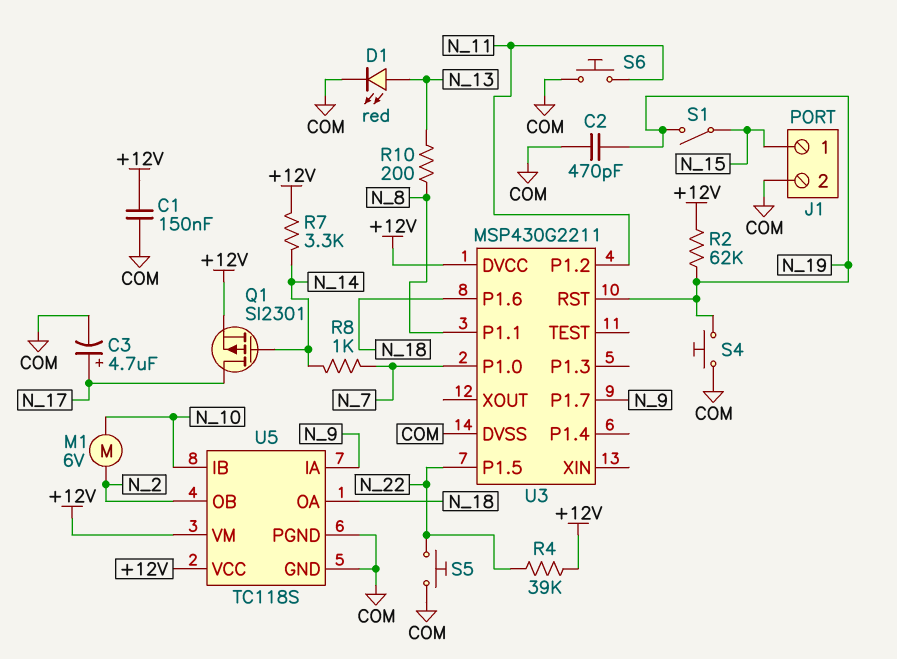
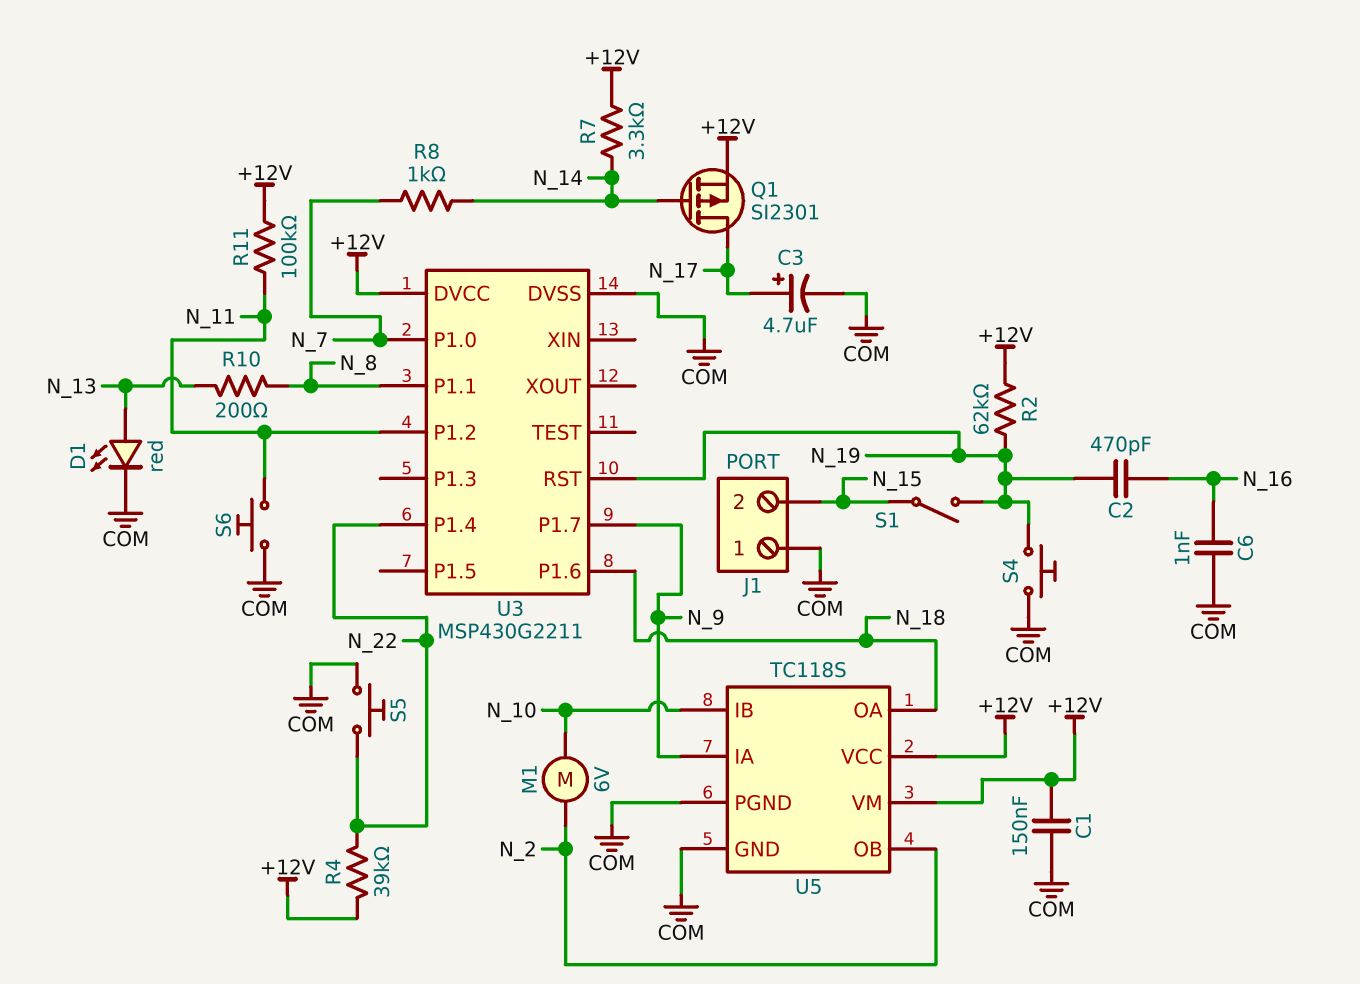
C2: 470pF (COM, N_19) -> 470pF (N_16, N_19)
C6: none -> 1nF (COM, N_16)
J1 pin 1: N_15 -> COM
J1 pin 2: COM -> N_15
R11: none -> 100k (+12V, N_11)
U3 pin P1.4: none -> N_22
U3 pin P1.5: N_22 -> none

